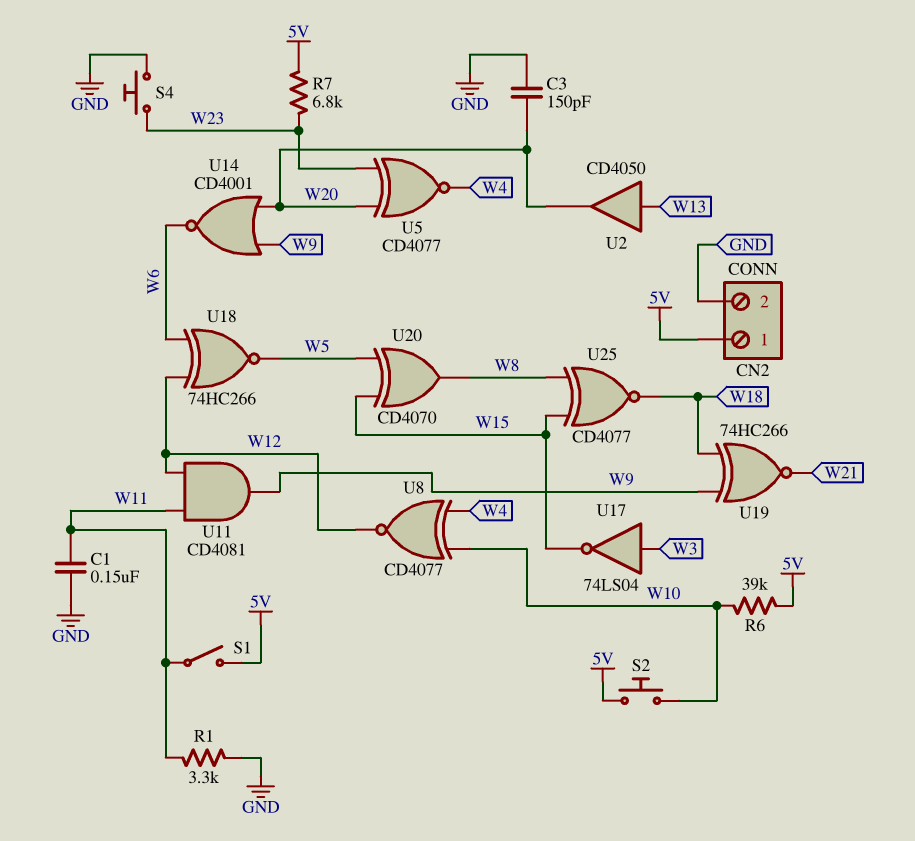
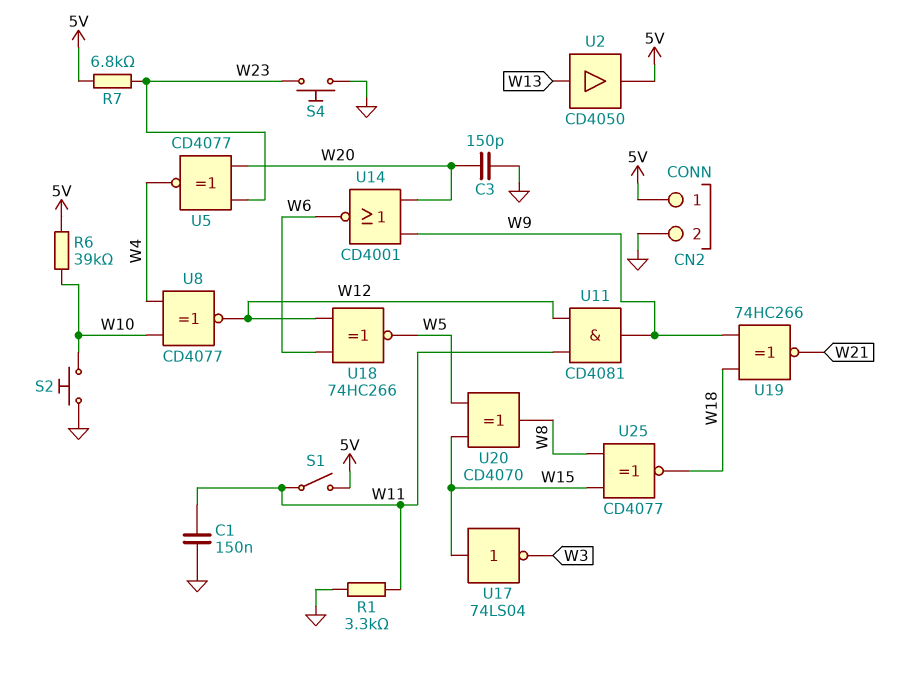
S2: button (5V, W10) -> button (GND, W10)
U2: buffer CD4050 (in W13, out W20) -> buffer CD4050 (in W13, out 5V)
U17: NOT 74LS04 (in W3, out W15) -> NOT 74LS04 (in W15, out W3)

